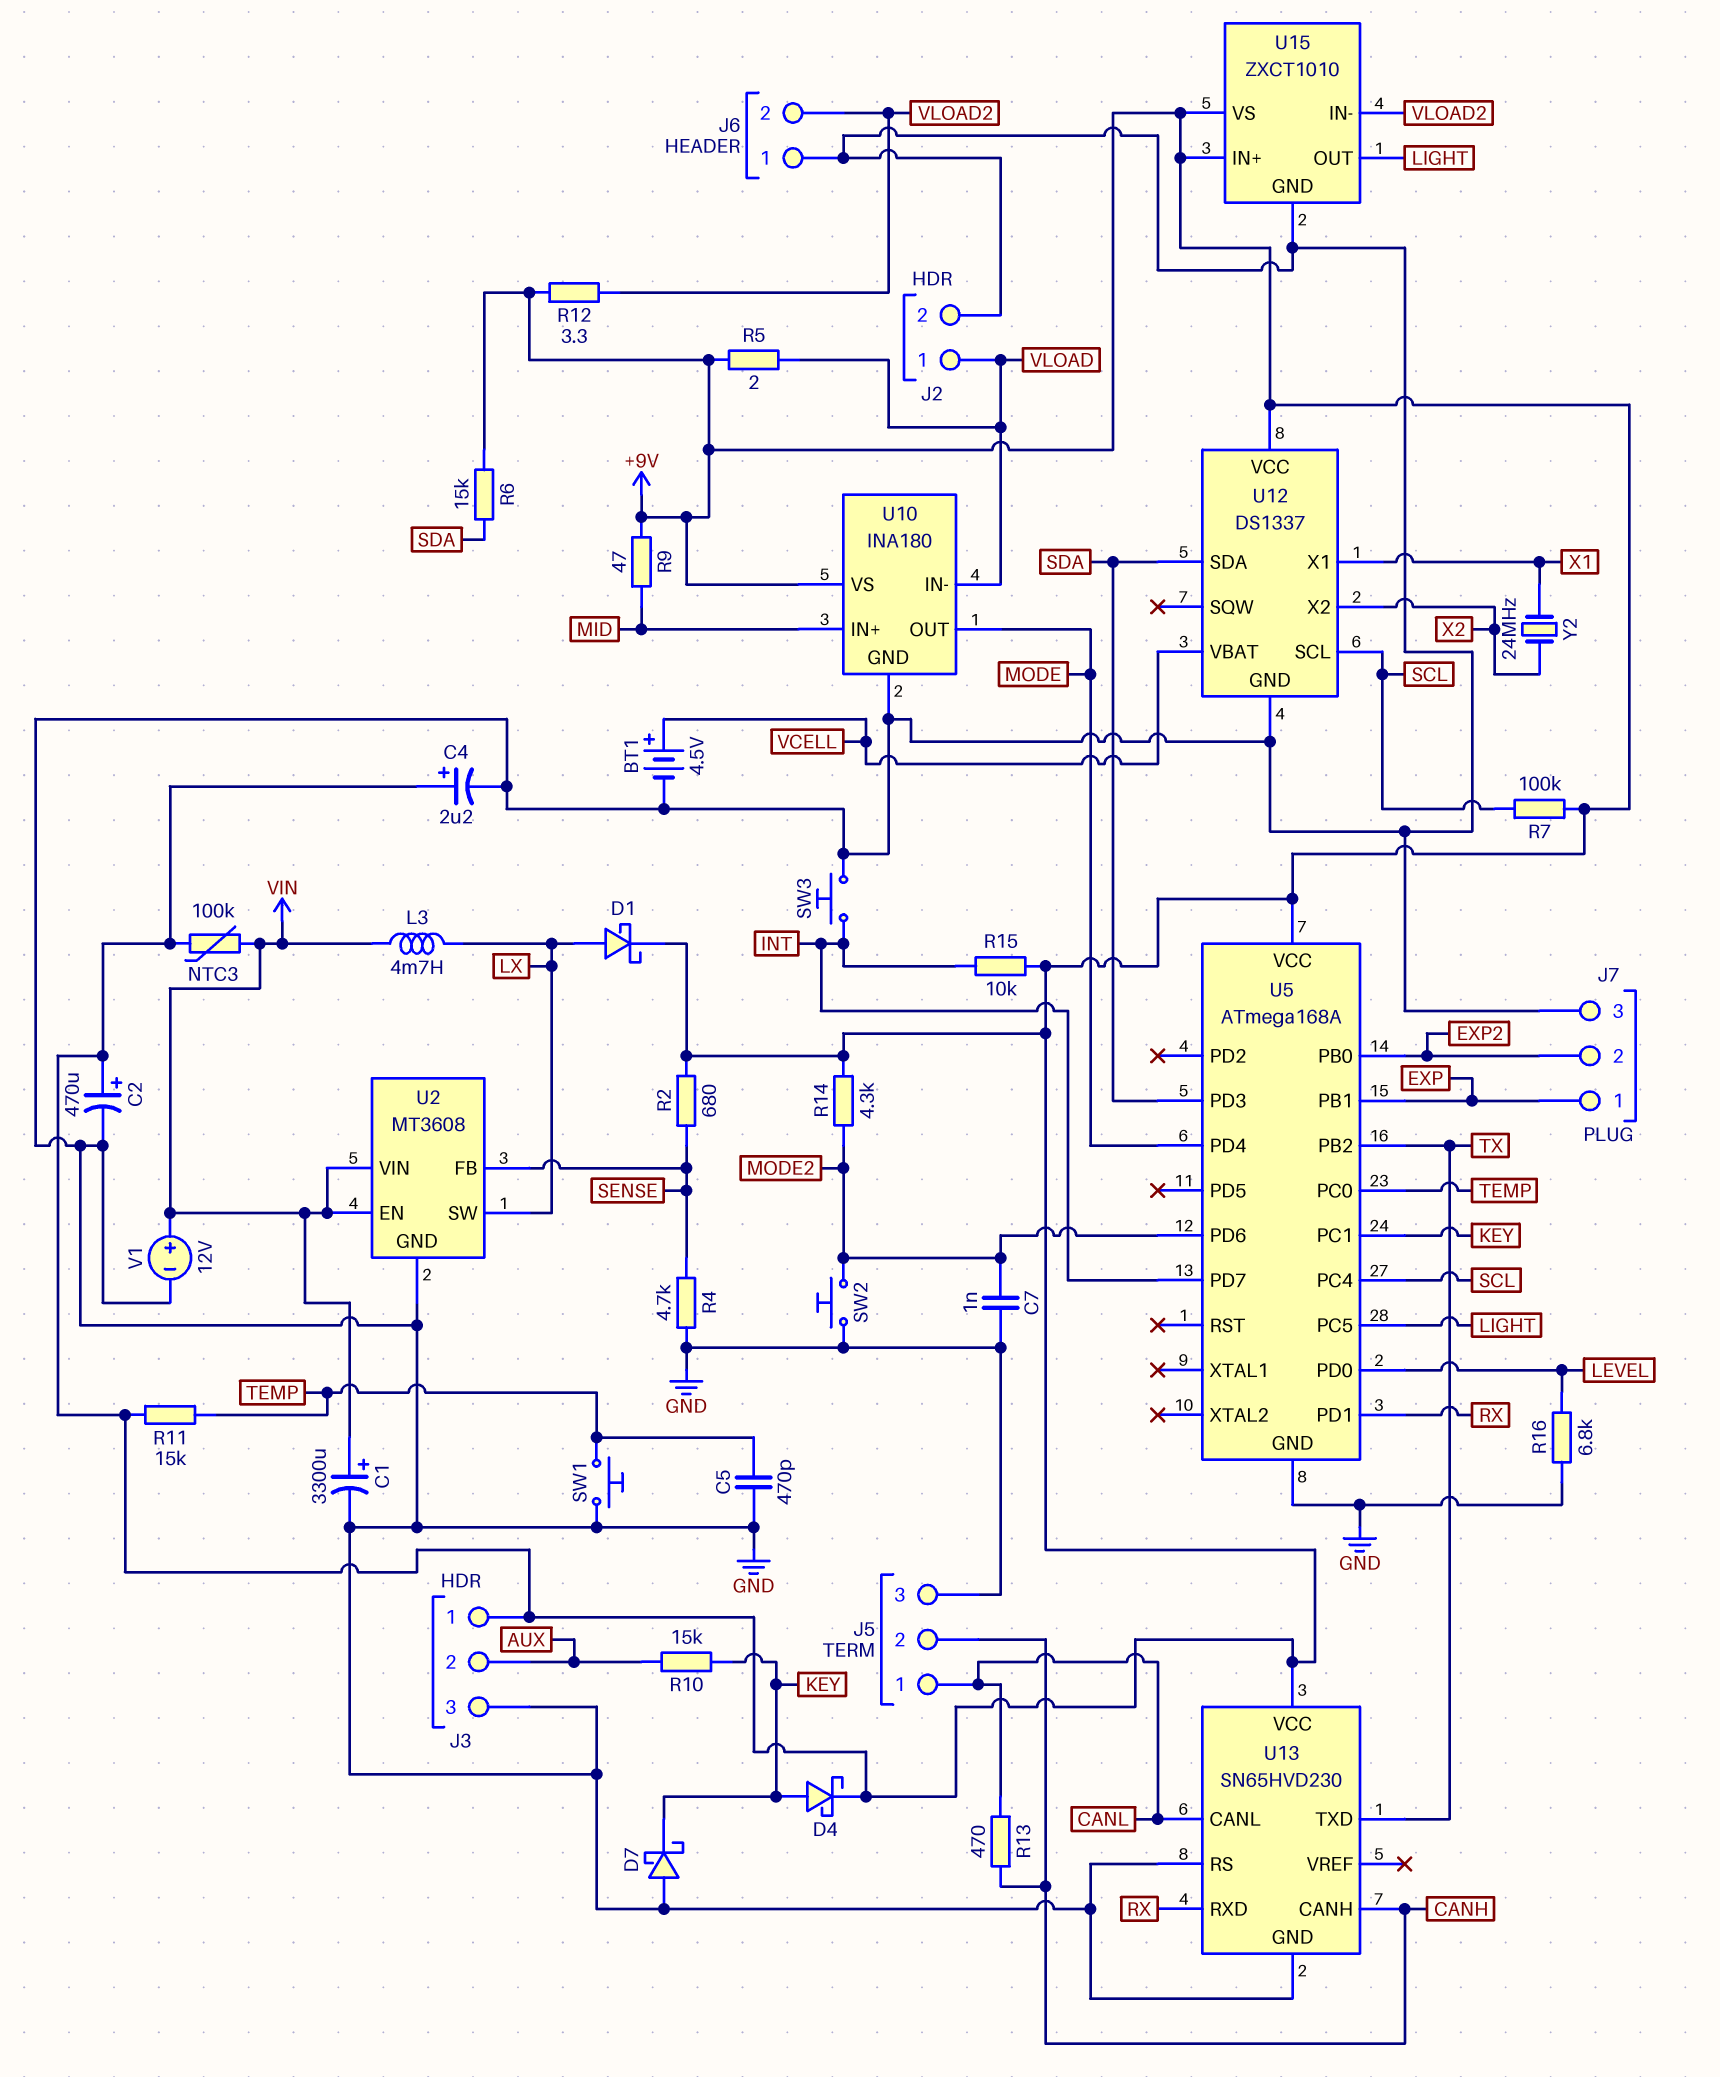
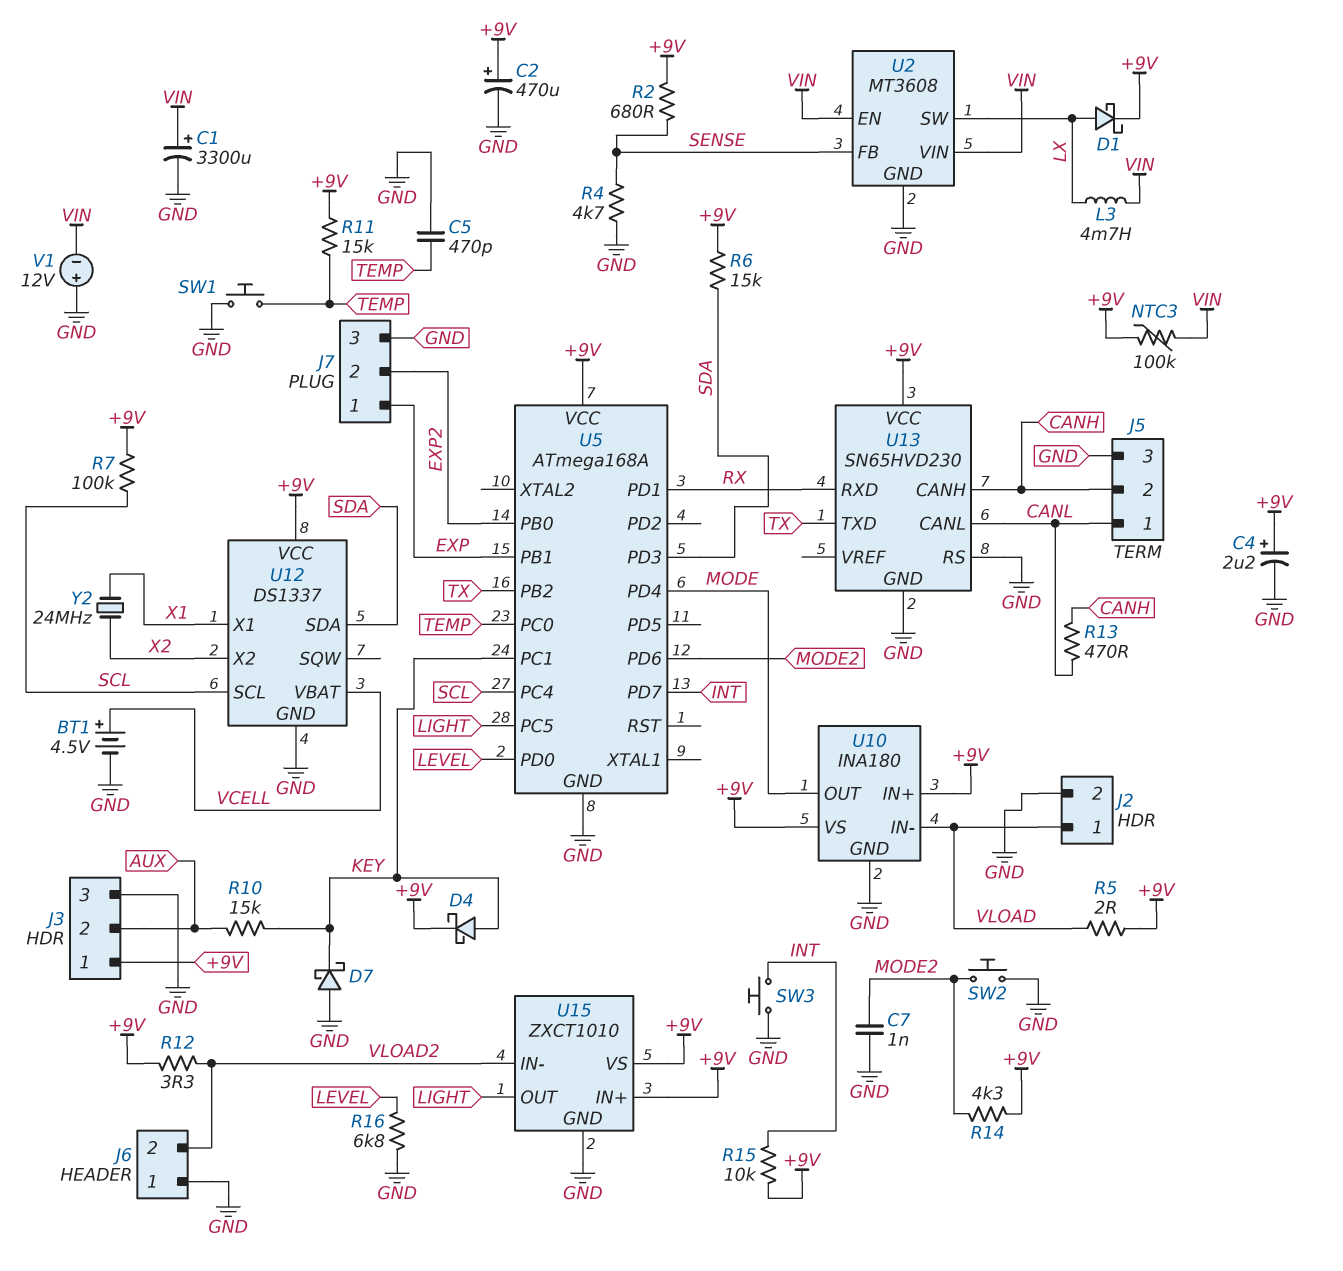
R9: 47 (+9V, MID) -> none
U10 pin IN+: MID -> +9V
V1: 12V (plus VIN, minus GND) -> 12V (plus GND, minus VIN)

